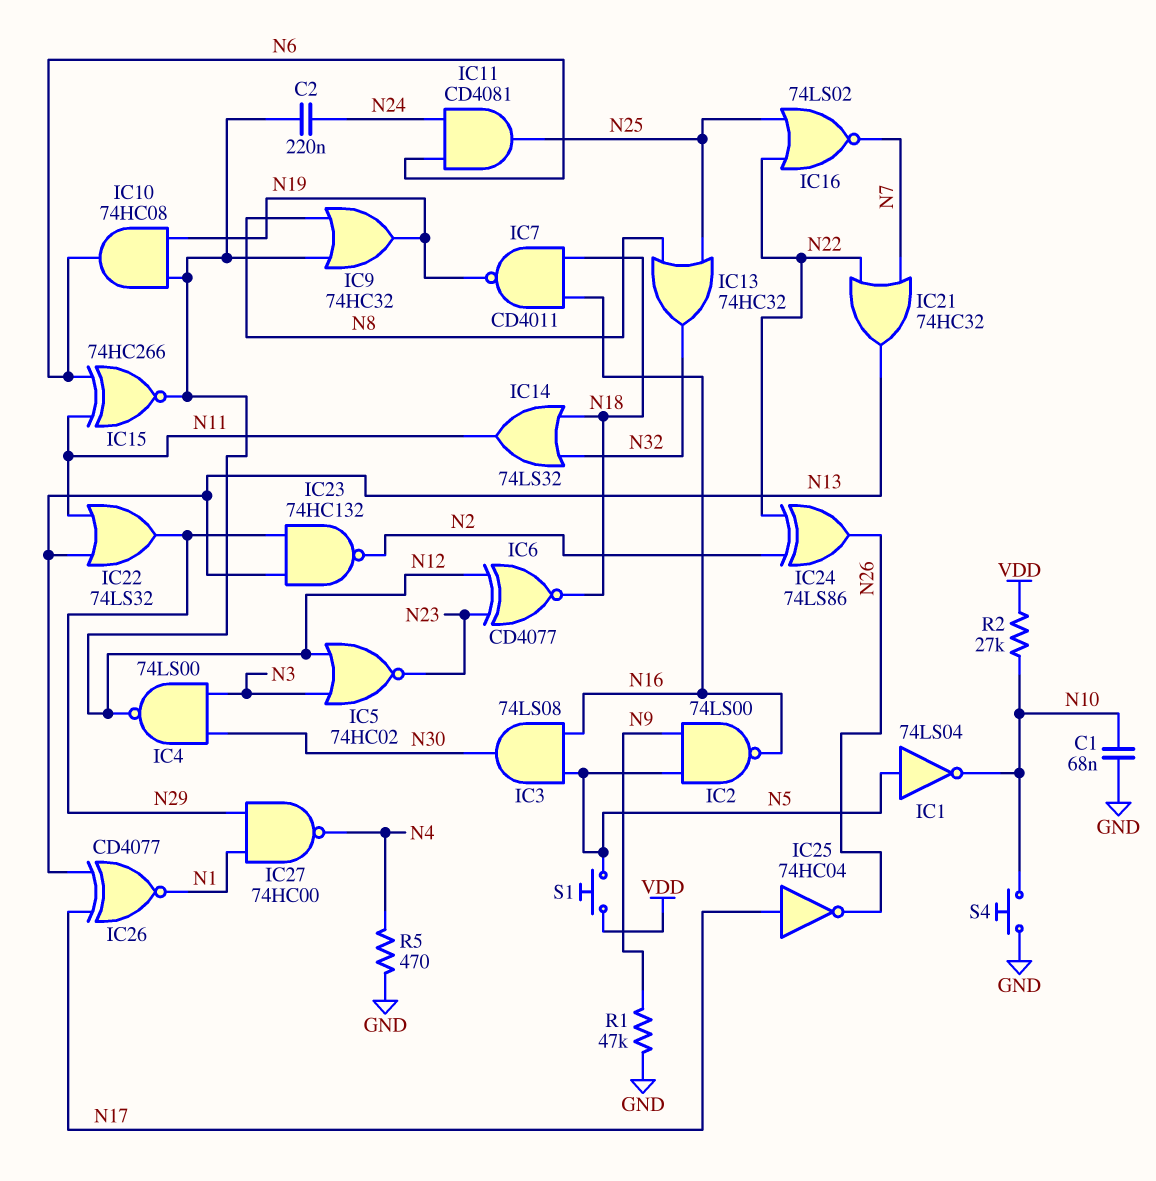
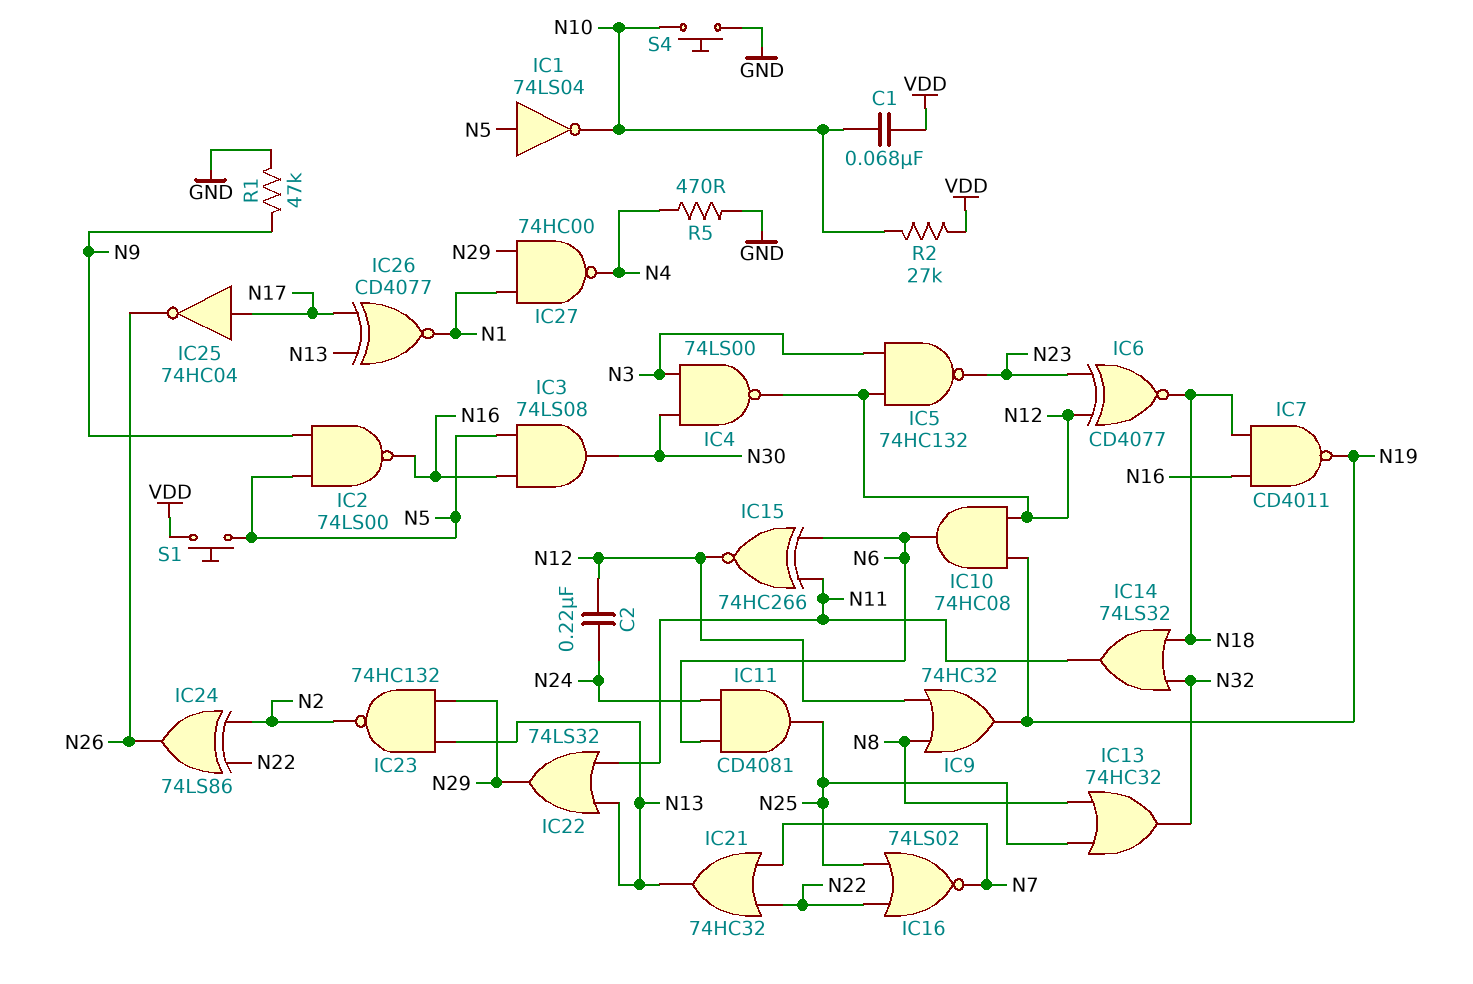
C1: 68nF (GND, N10) -> 68nF (N10, VDD)
IC5: NOR 74HC02 (in N3, in N12, out N23) -> NAND 74HC132 (in N3, in N12, out N23)

